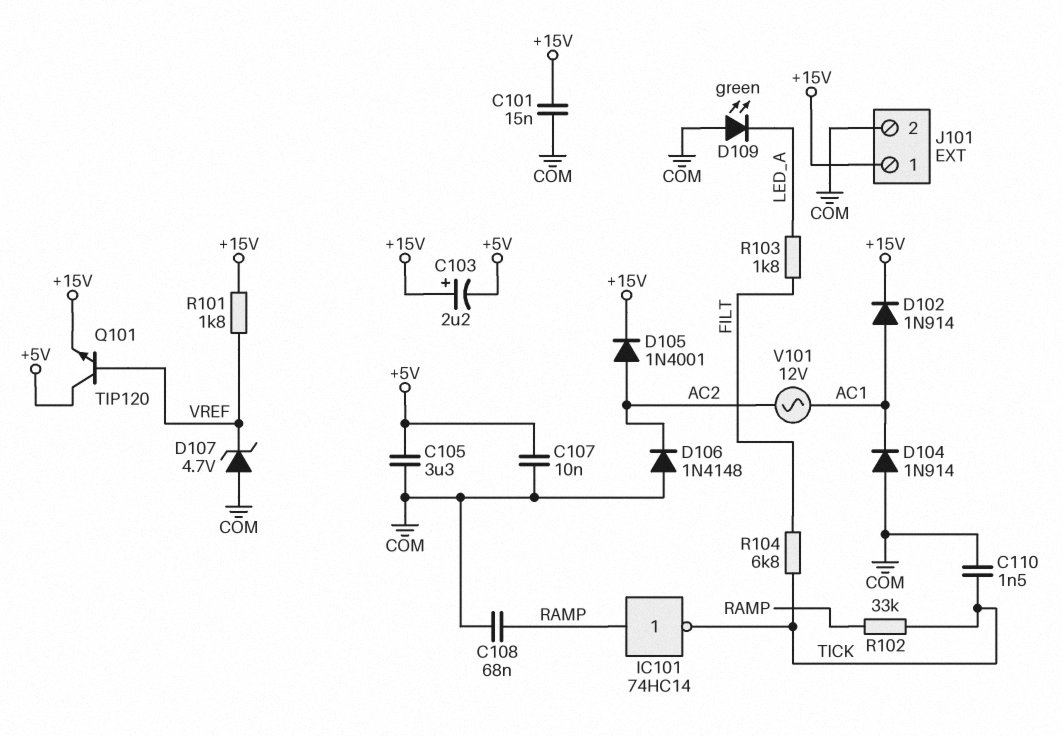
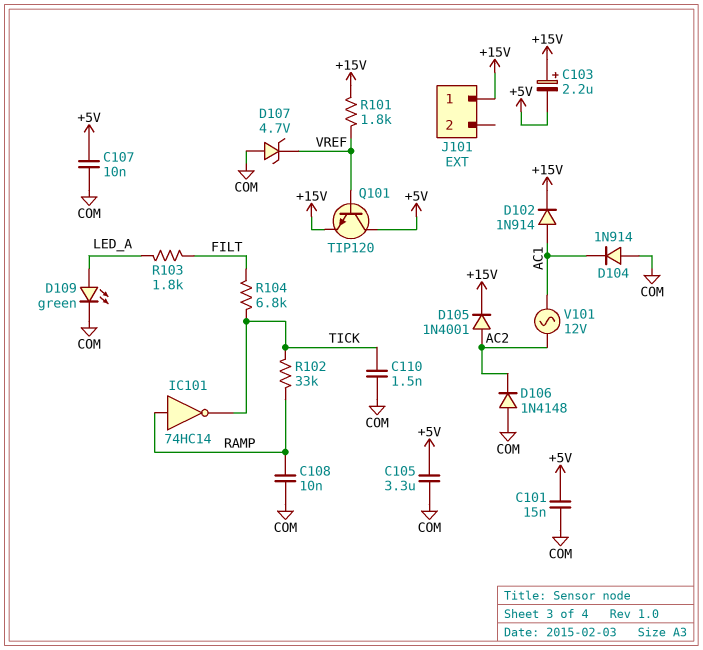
C101: 15nF (+15V, COM) -> 15nF (+5V, COM)
C108: 68nF (COM, RAMP) -> 10nF (COM, RAMP)
D109: LED green (A COM, K LED_A) -> LED green (A LED_A, K COM)
J101 pin 2: COM -> none

